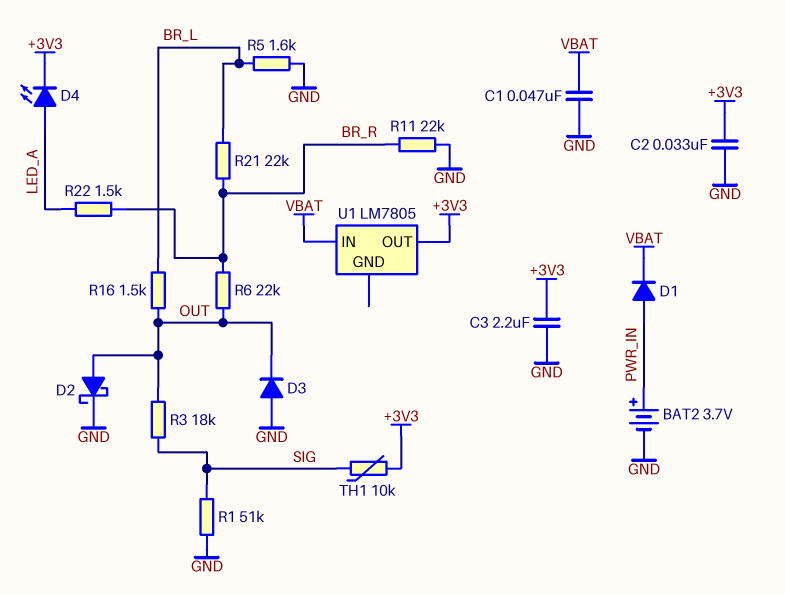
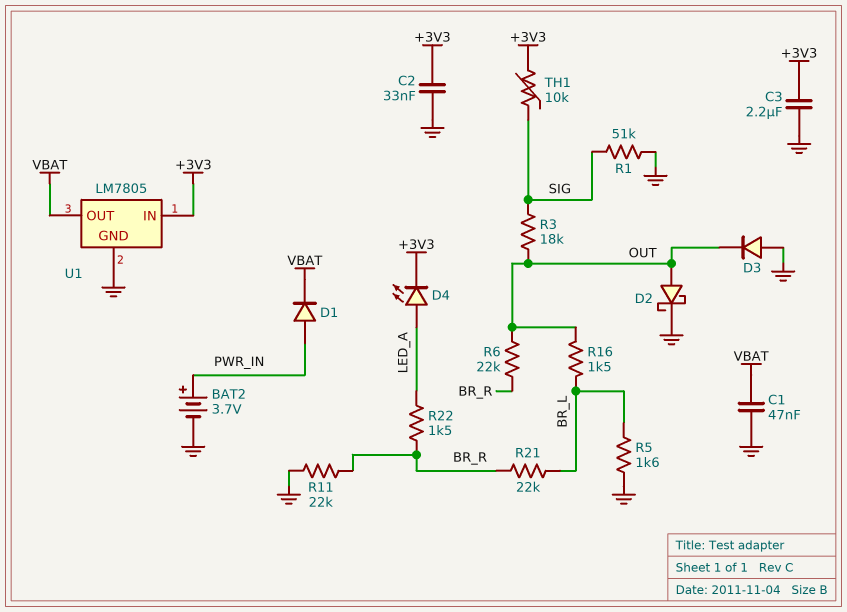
U1 pin GND: none -> GND
U1 pin IN: VBAT -> +3V3
U1 pin OUT: +3V3 -> VBAT

